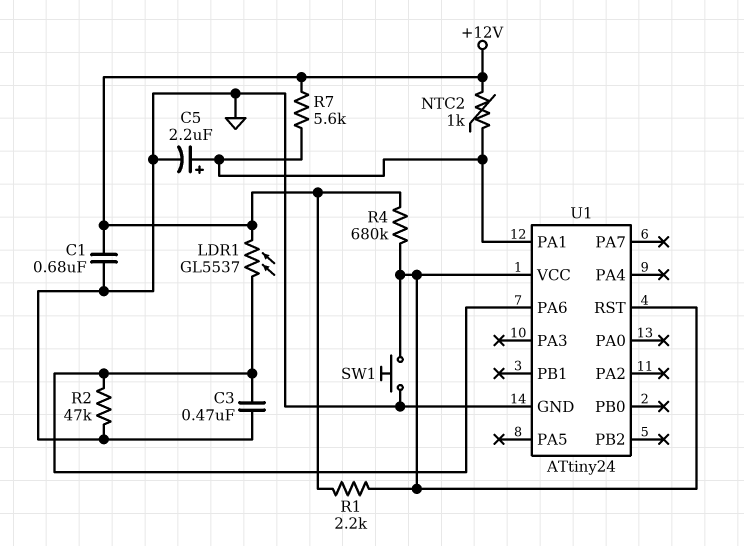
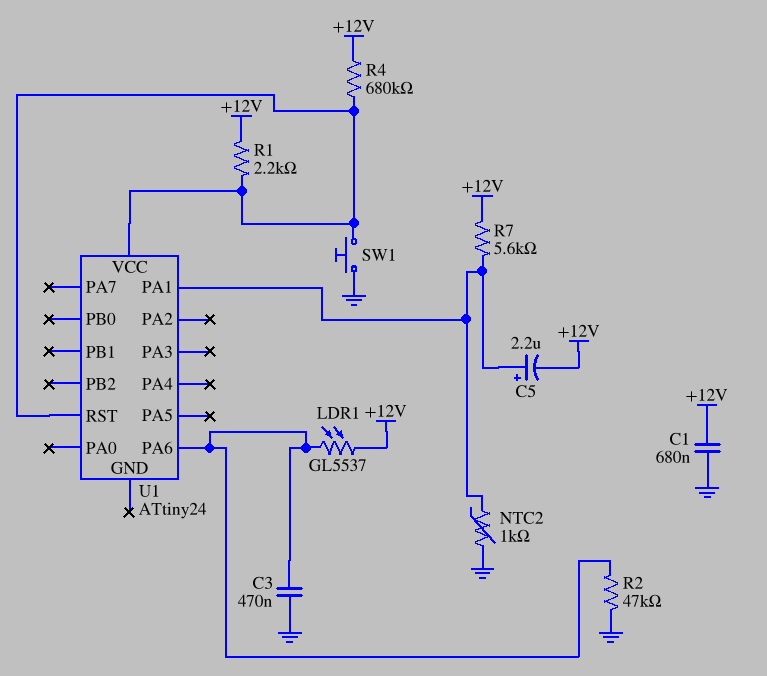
C5: 2.2uF (plus U1/PA1, minus GND) -> 2.2uF (plus U1/PA1, minus +12V)
NTC2: 1k (+12V, U1/PA1) -> 1k (GND, U1/PA1)
U1 pin GND: GND -> none

